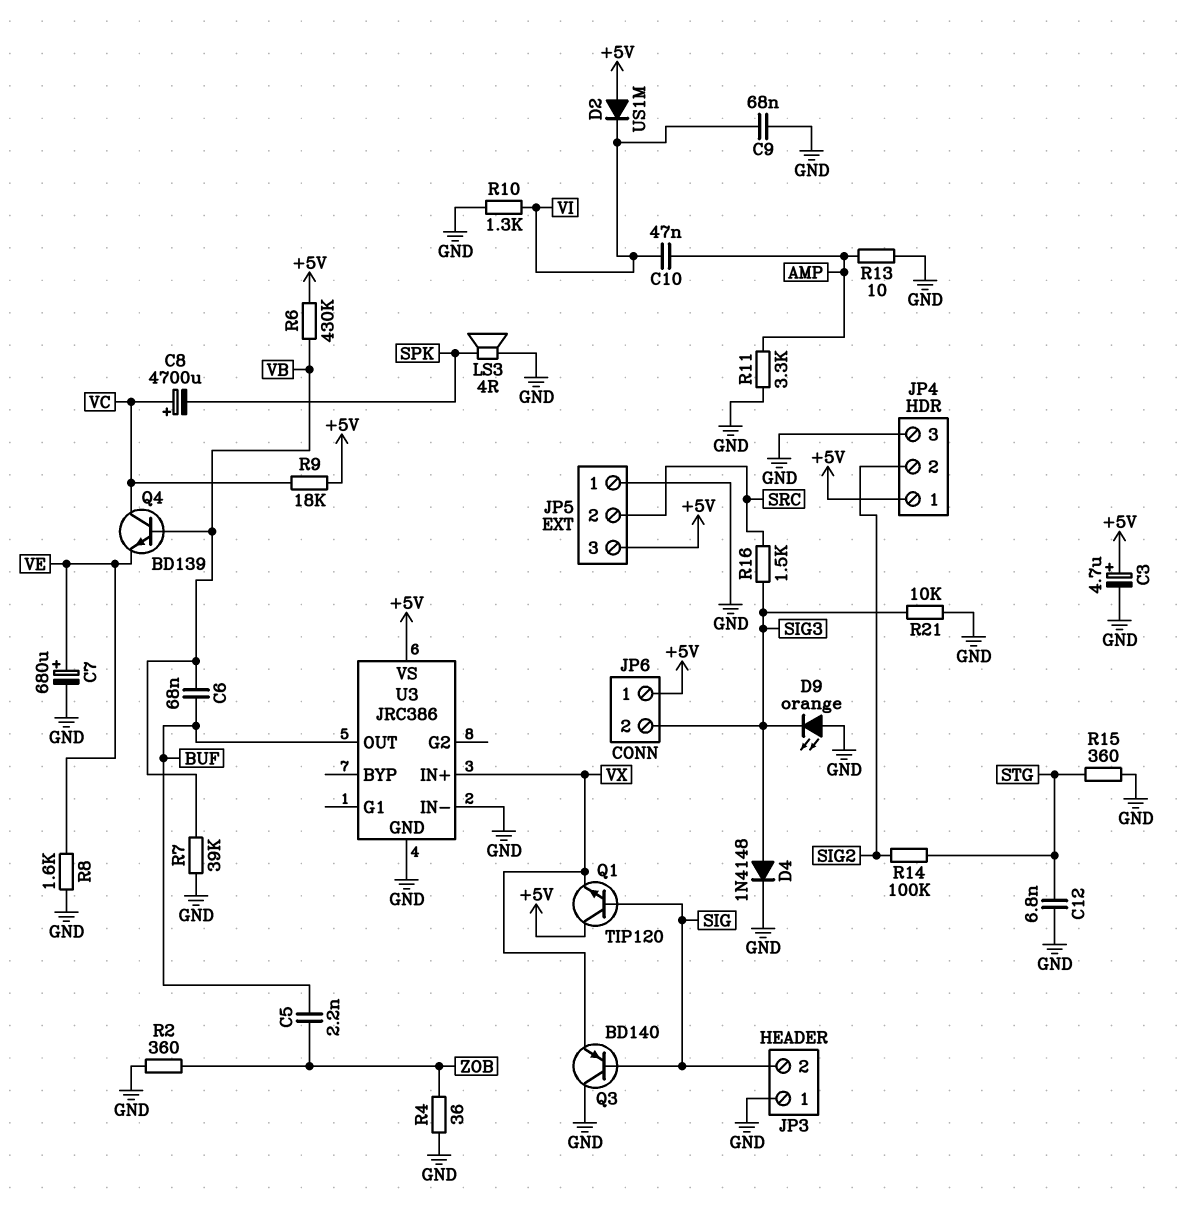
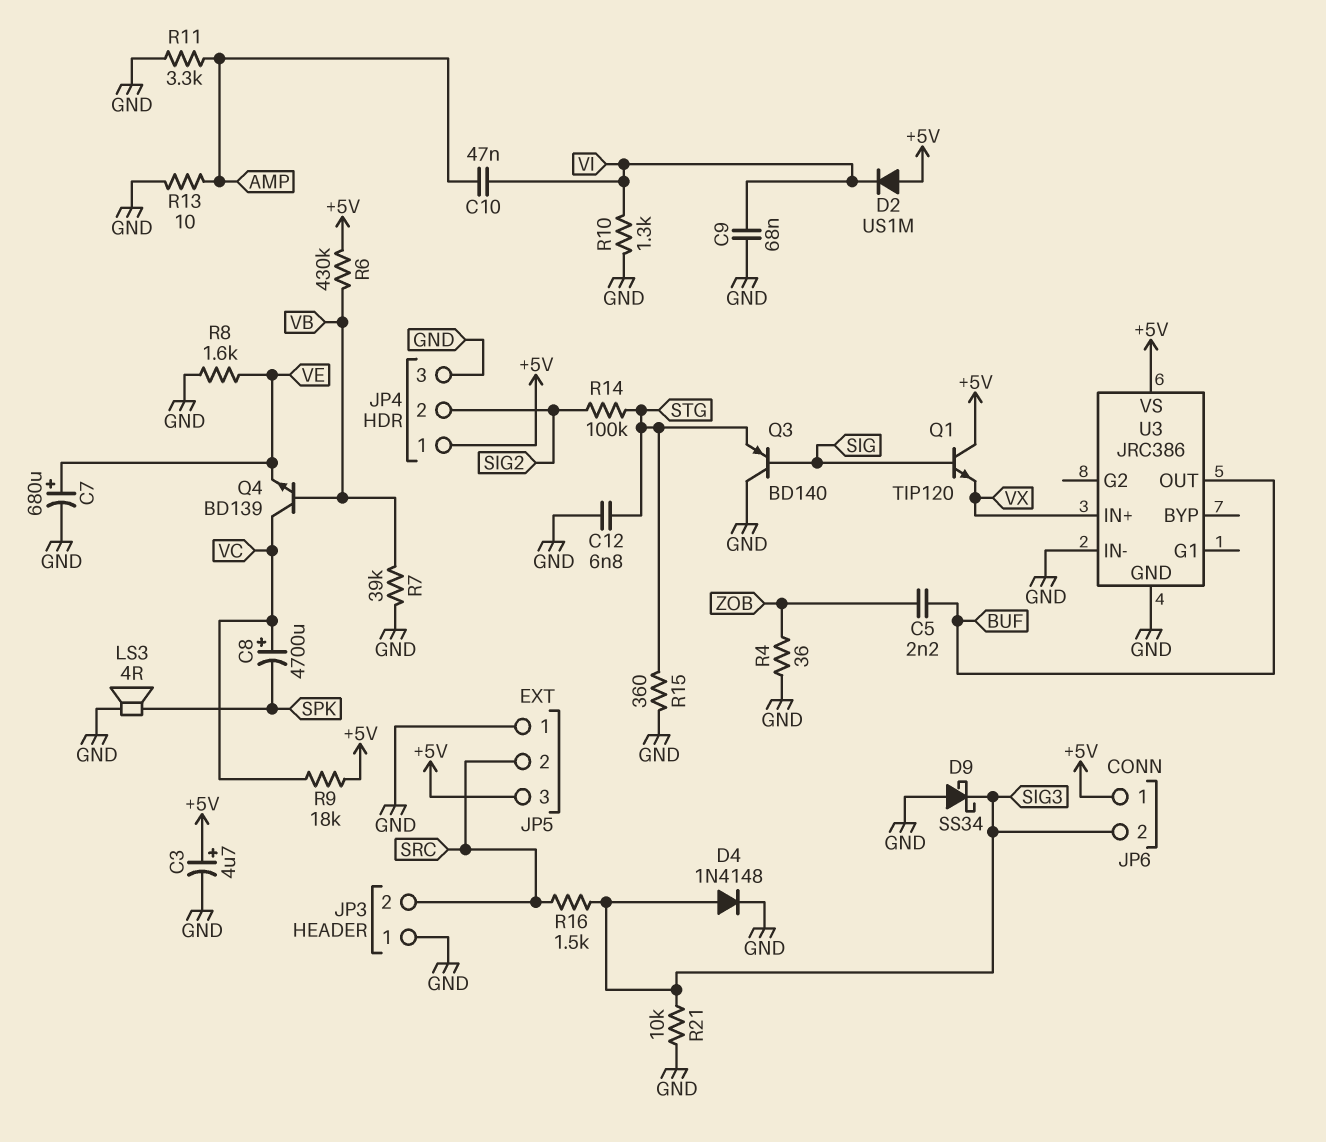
C6: 68nF (BUF, VB) -> none
D9: LED orange (A GND, K SIG3) -> schottky SS34 (A GND, K SIG3)
JP3 pin 2: SIG -> SRC
Q3: PNP BD140 (B SIG, C GND, E VX) -> PNP BD140 (B SIG, C GND, E STG)
R2: 360 (GND, ZOB) -> none

